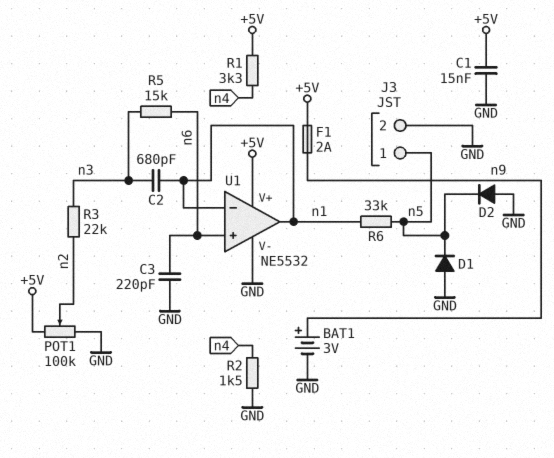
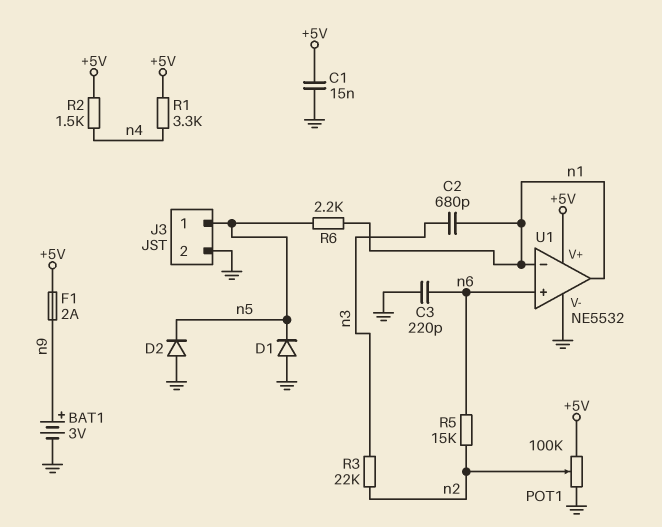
R2: 1.5k (GND, n4) -> 1.5k (+5V, n4)
R5: 15k (n3, n6) -> 15k (n2, n6)
R6: 33k (n1, n5) -> 2.2k (n1, n5)

